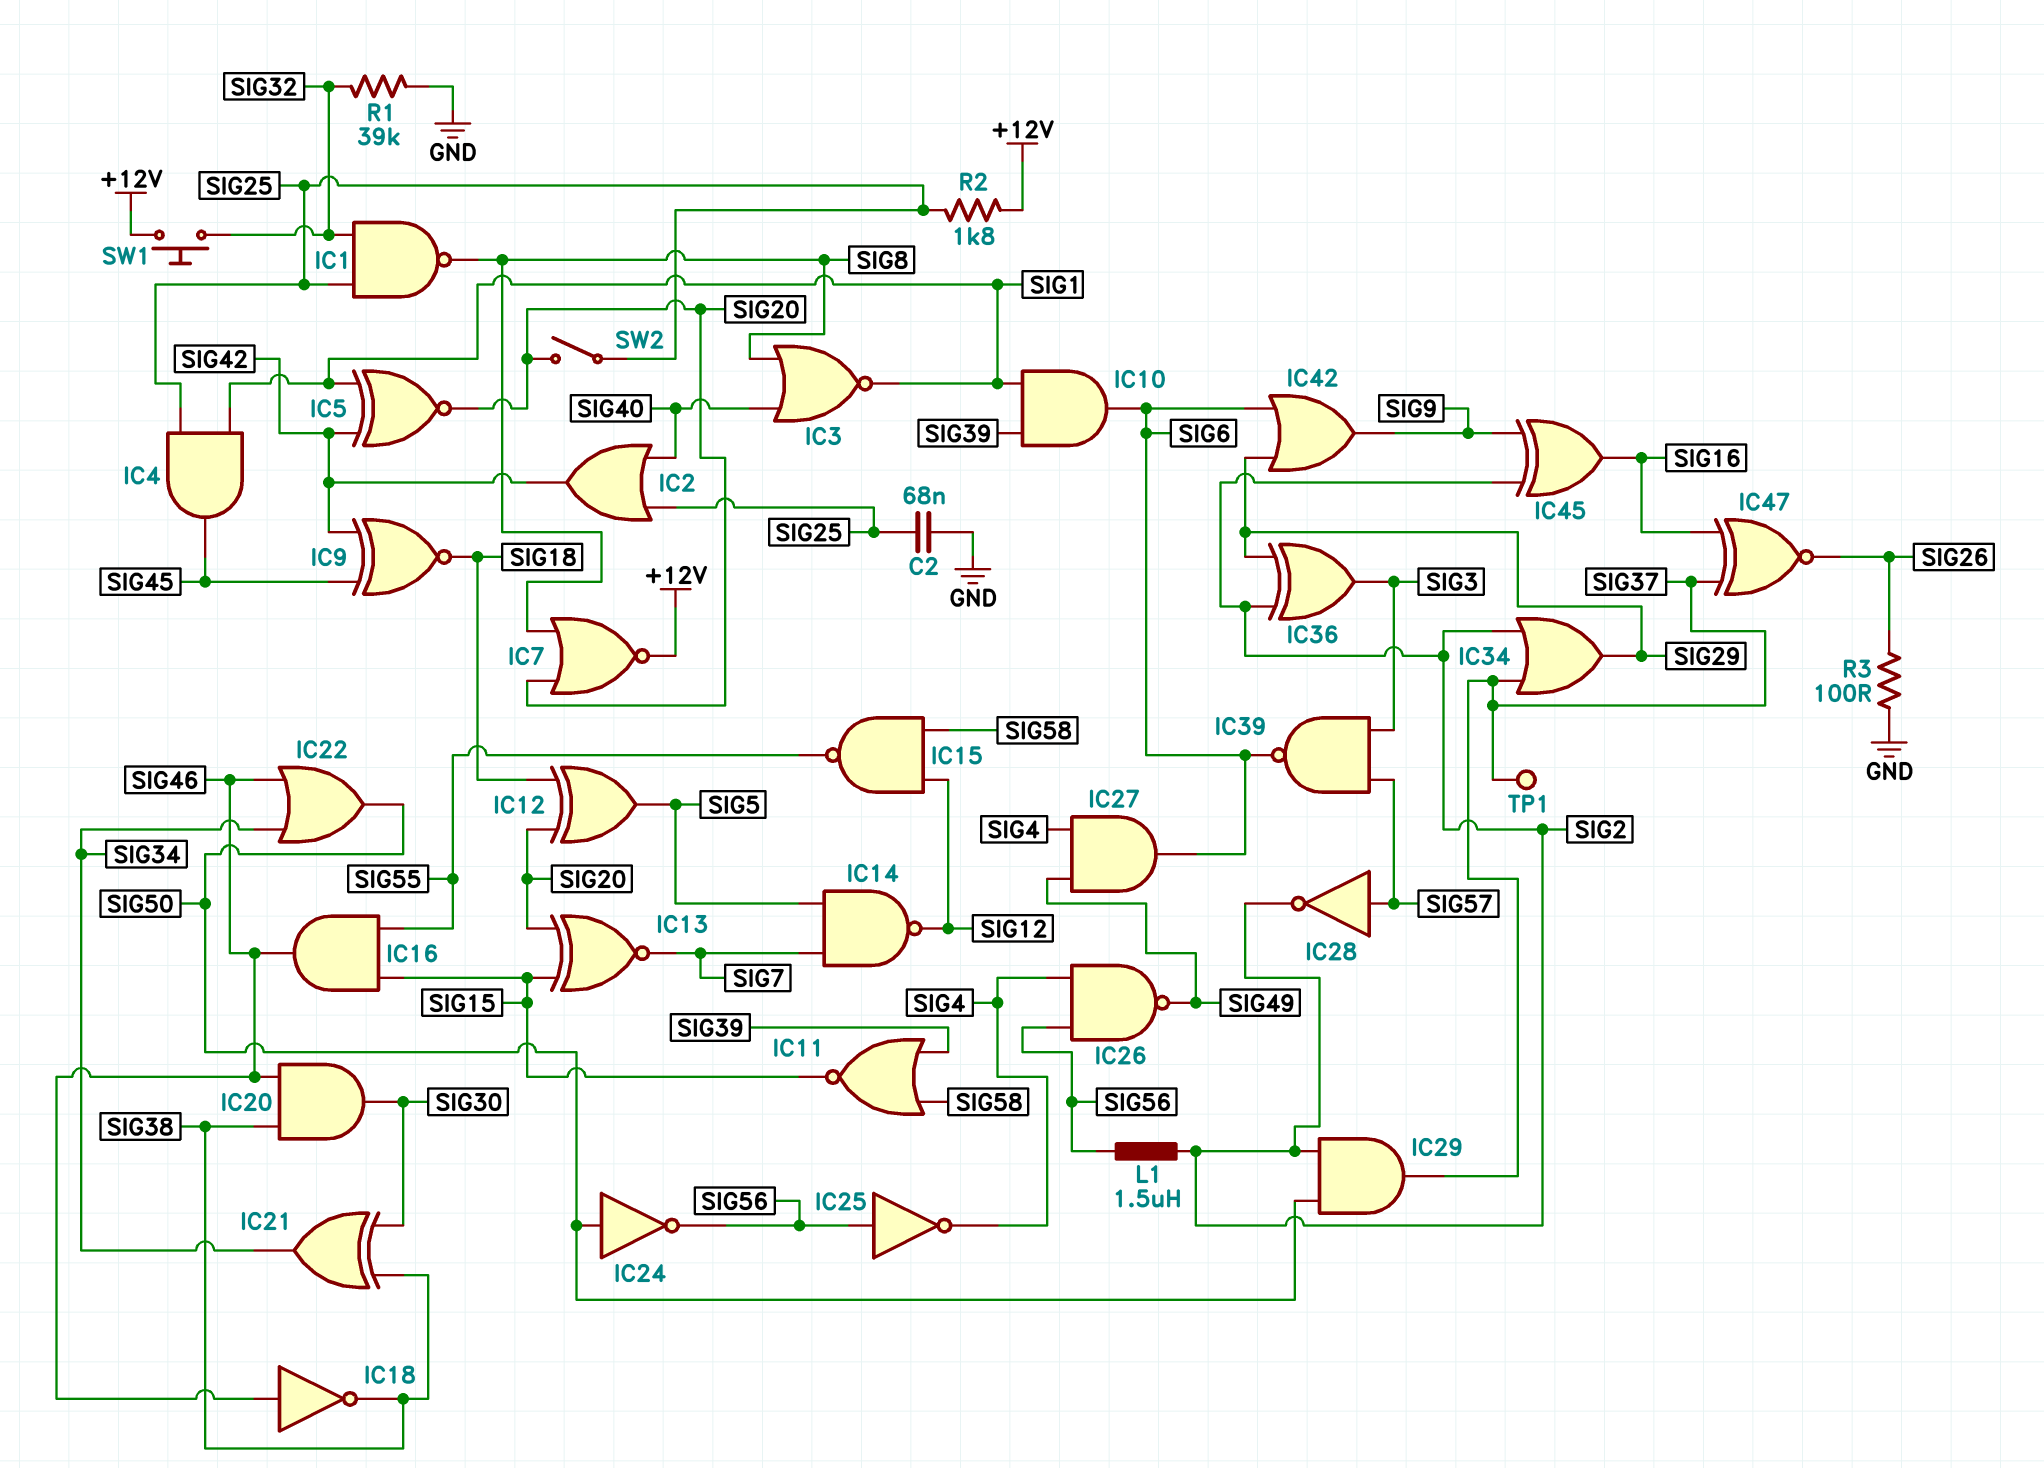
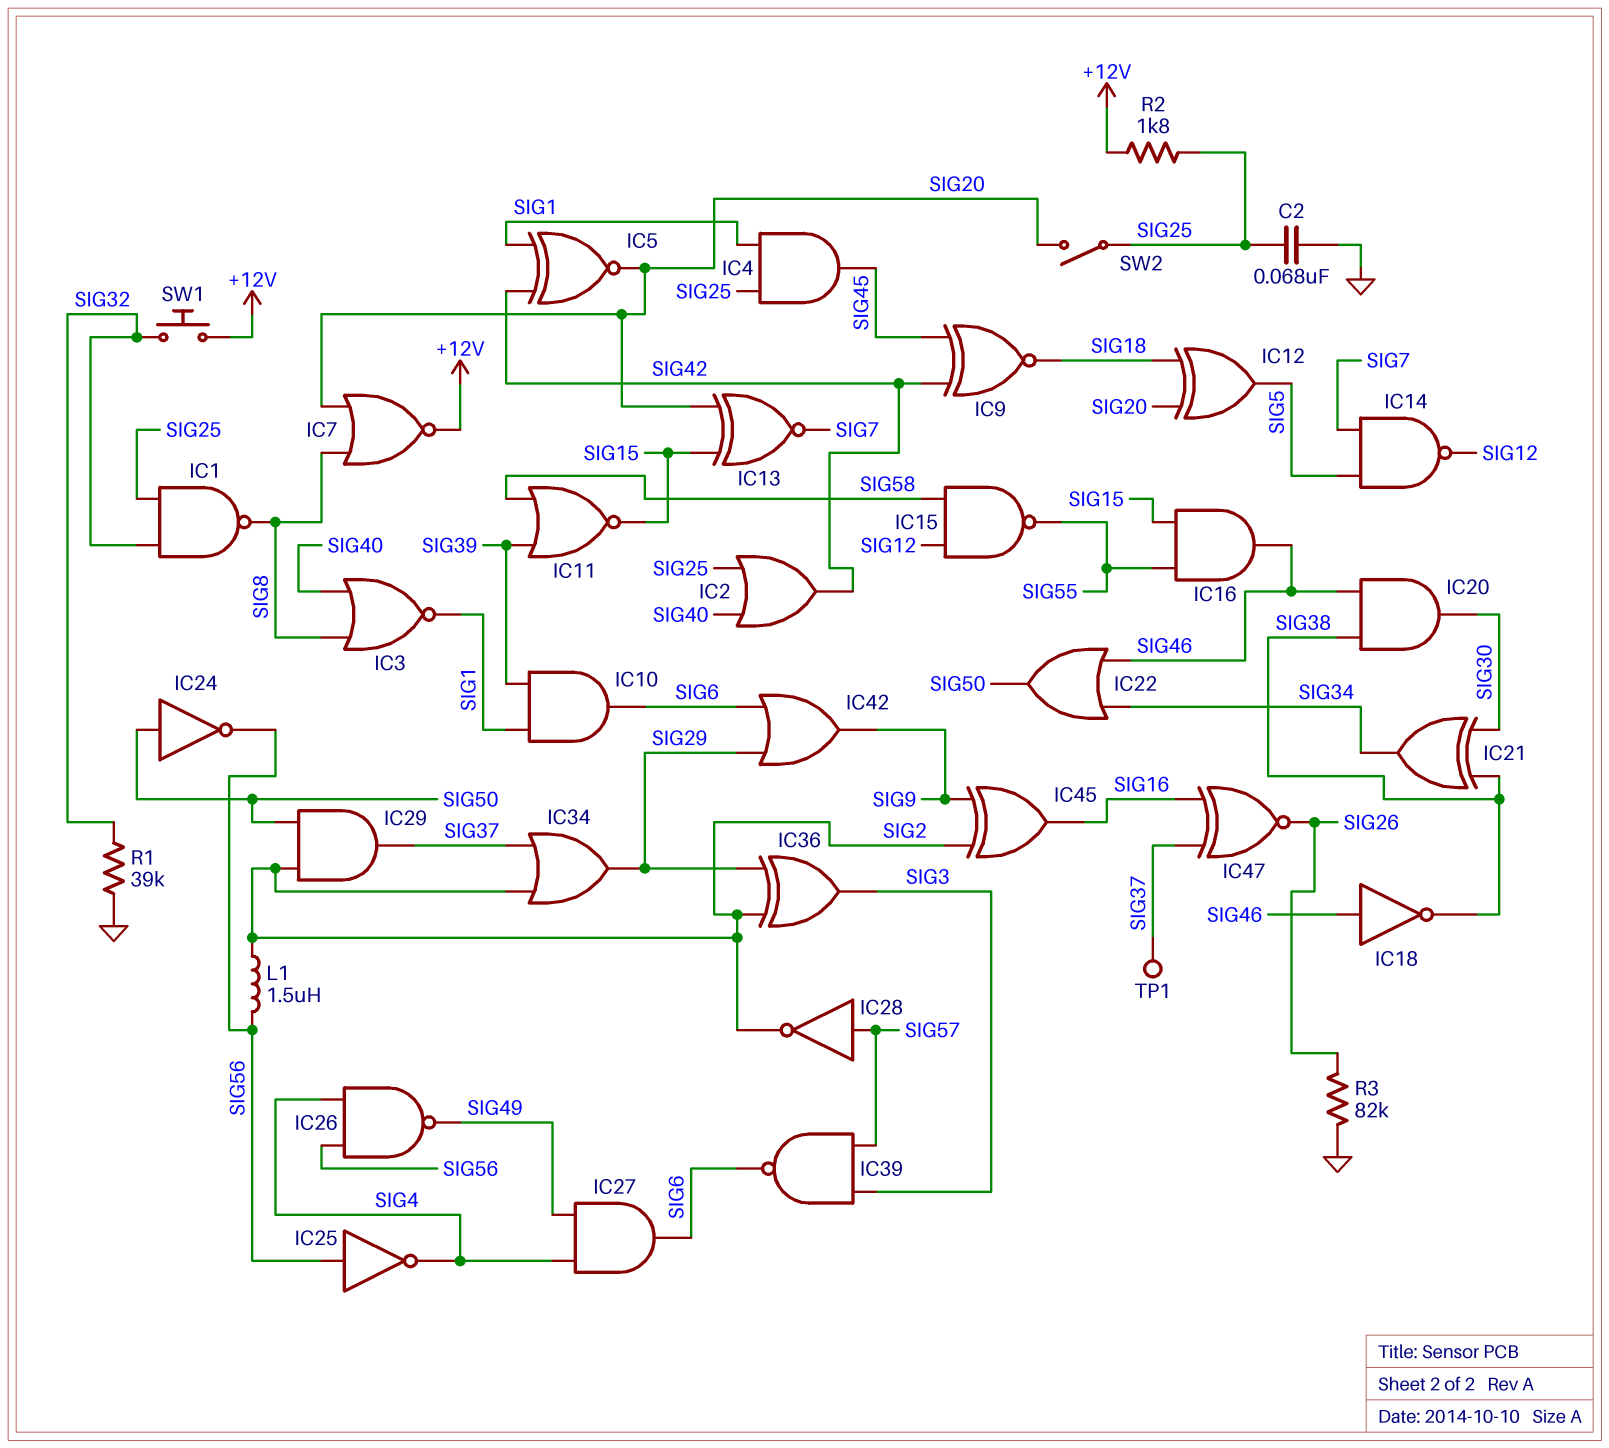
R3: 100 (GND, SIG26) -> 82k (GND, SIG26)

